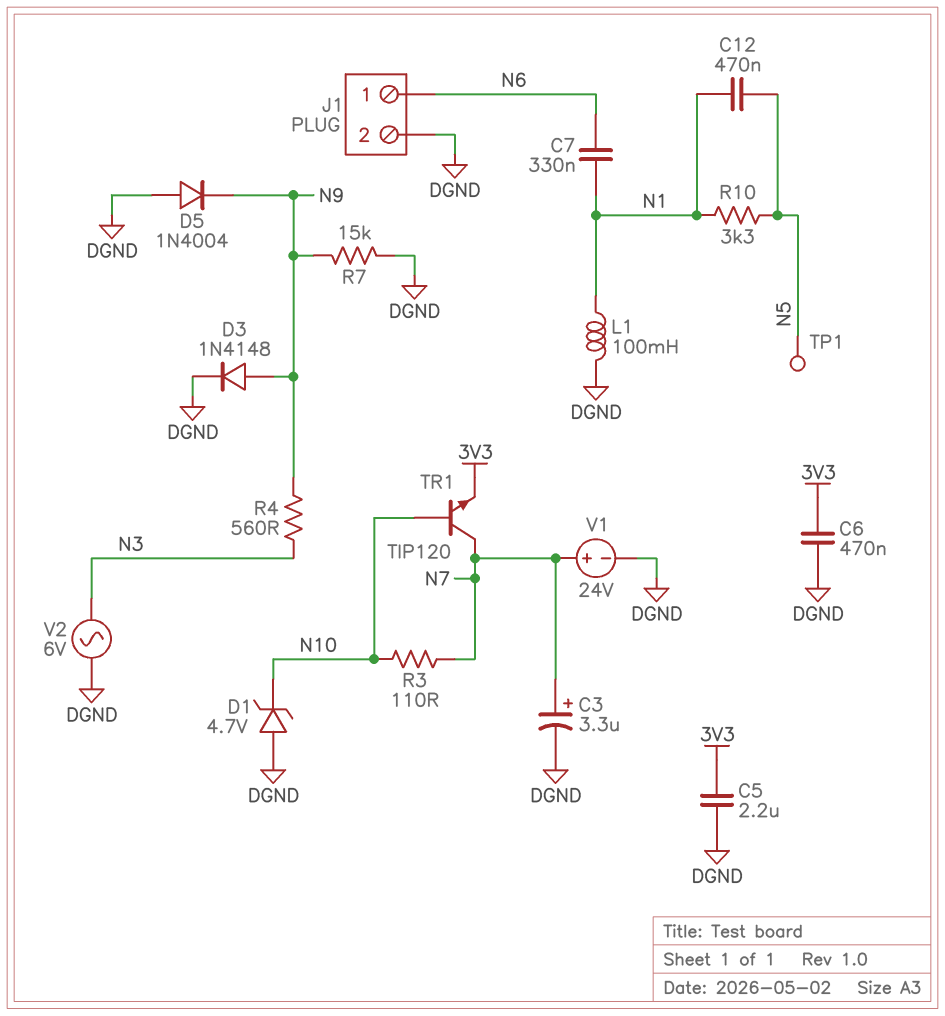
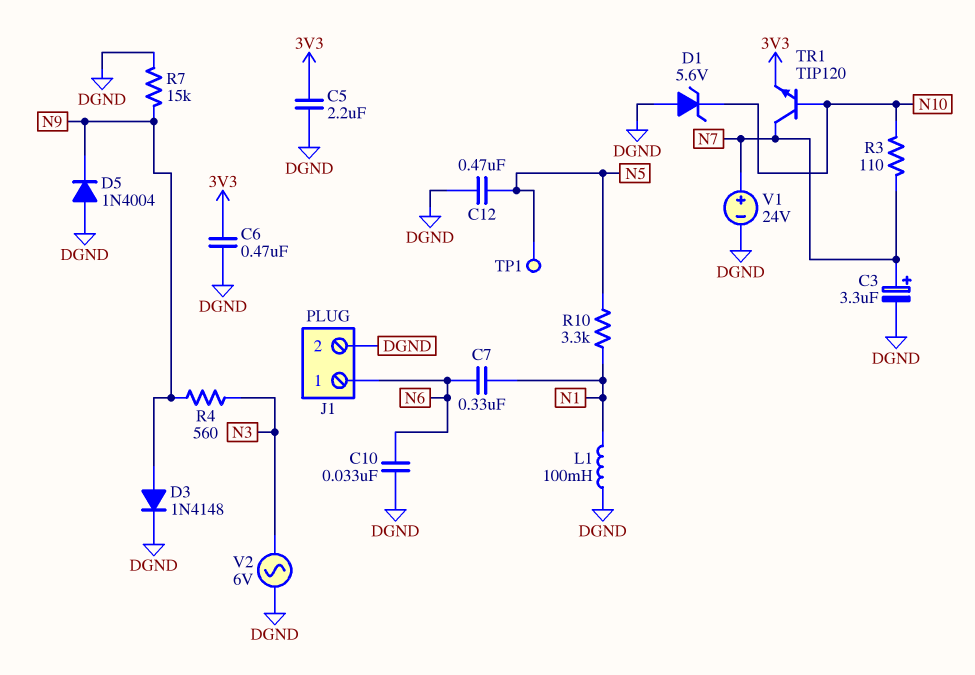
C10: none -> 33nF (DGND, N6)
C12: 470nF (N1, N5) -> 470nF (DGND, N5)
D1: zener 4.7V (A DGND, K N10) -> zener 5.6V (A DGND, K N10)

